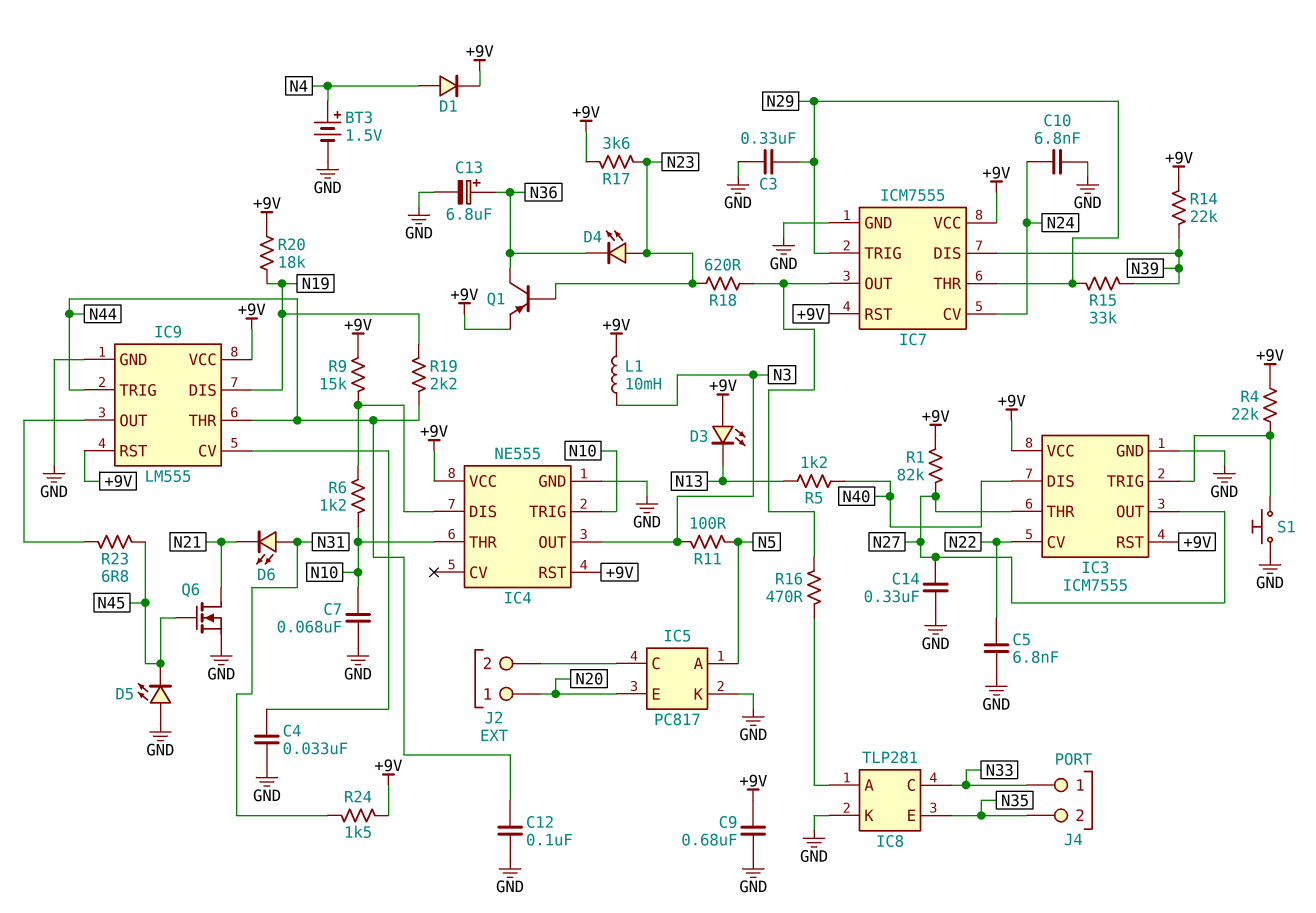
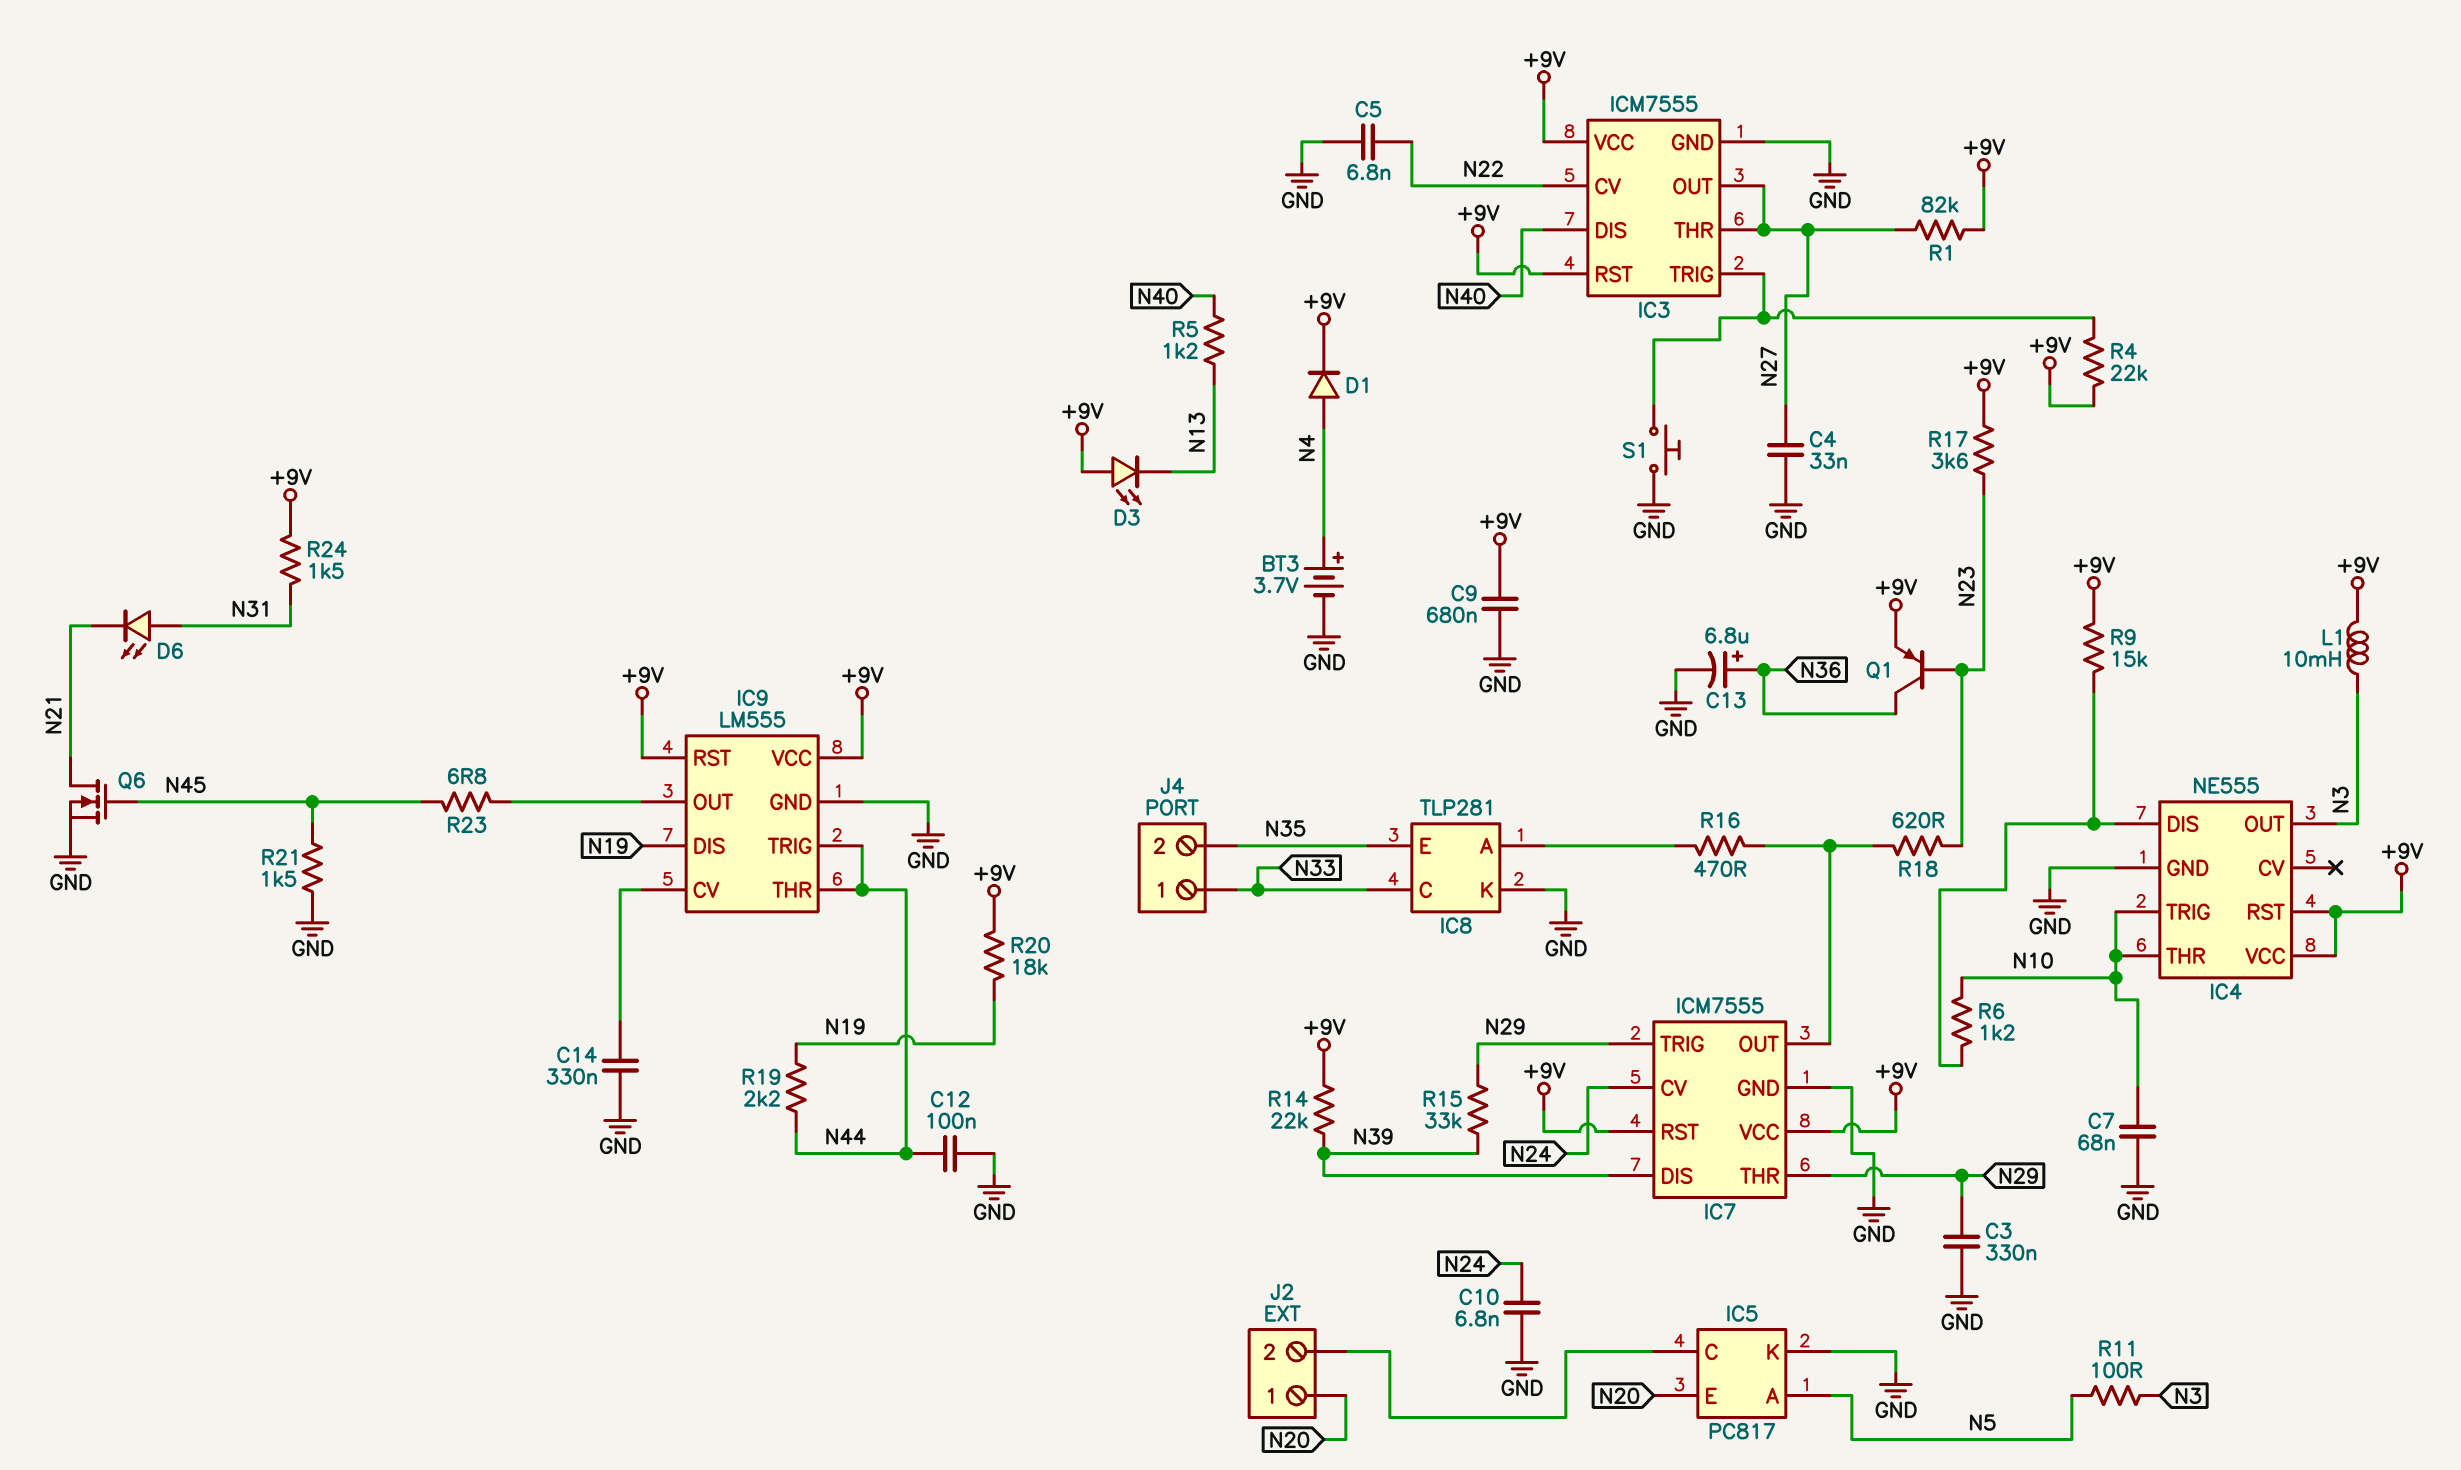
BT3: 1.5V (plus N4, minus GND) -> 3.7V (plus N4, minus GND)
C4: 33nF (GND, IC9/CV) -> 33nF (GND, N27)
C14: 330nF (GND, N27) -> 330nF (GND, IC9/CV)
D4: LED (A N23, K N36) -> none
D5: LED (A GND, K N45) -> none
R21: none -> 1.5k (GND, N45)

